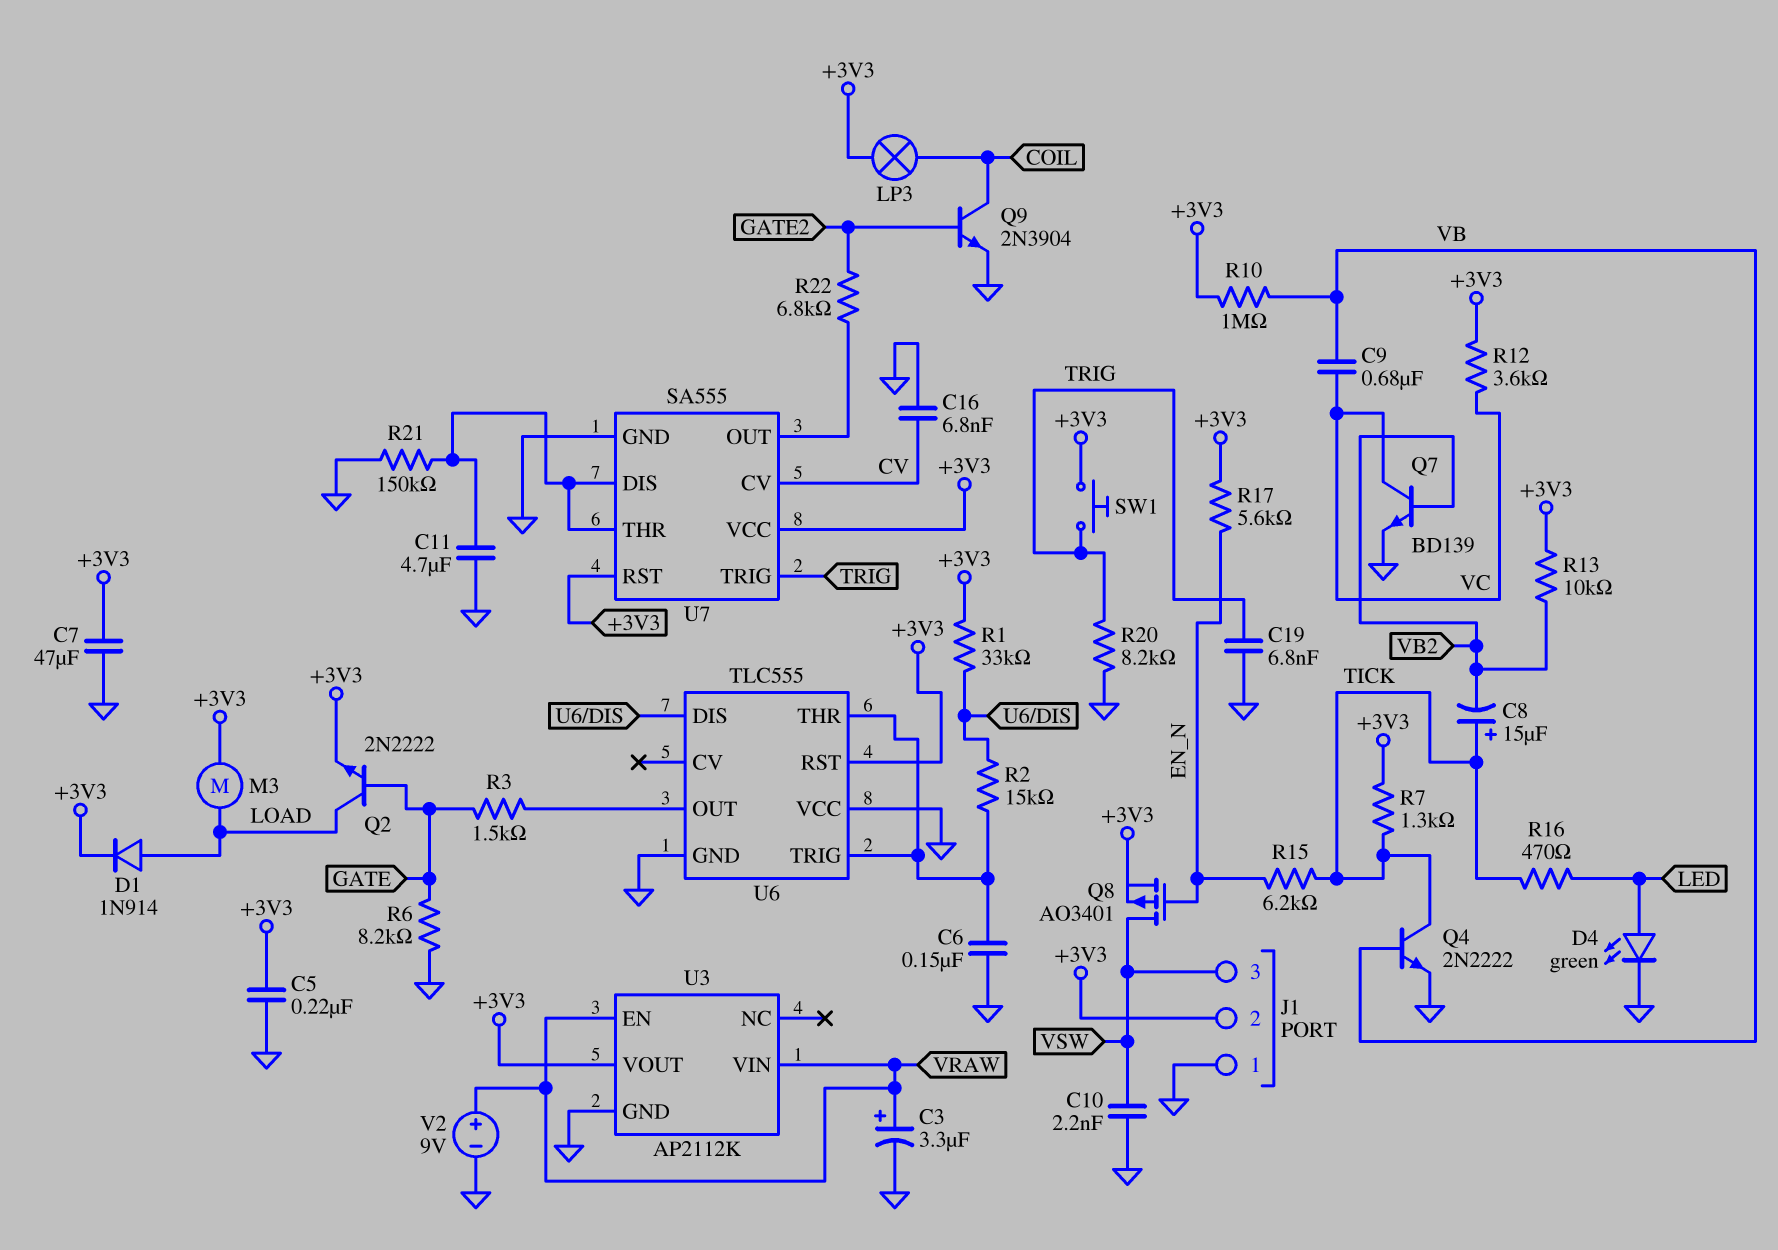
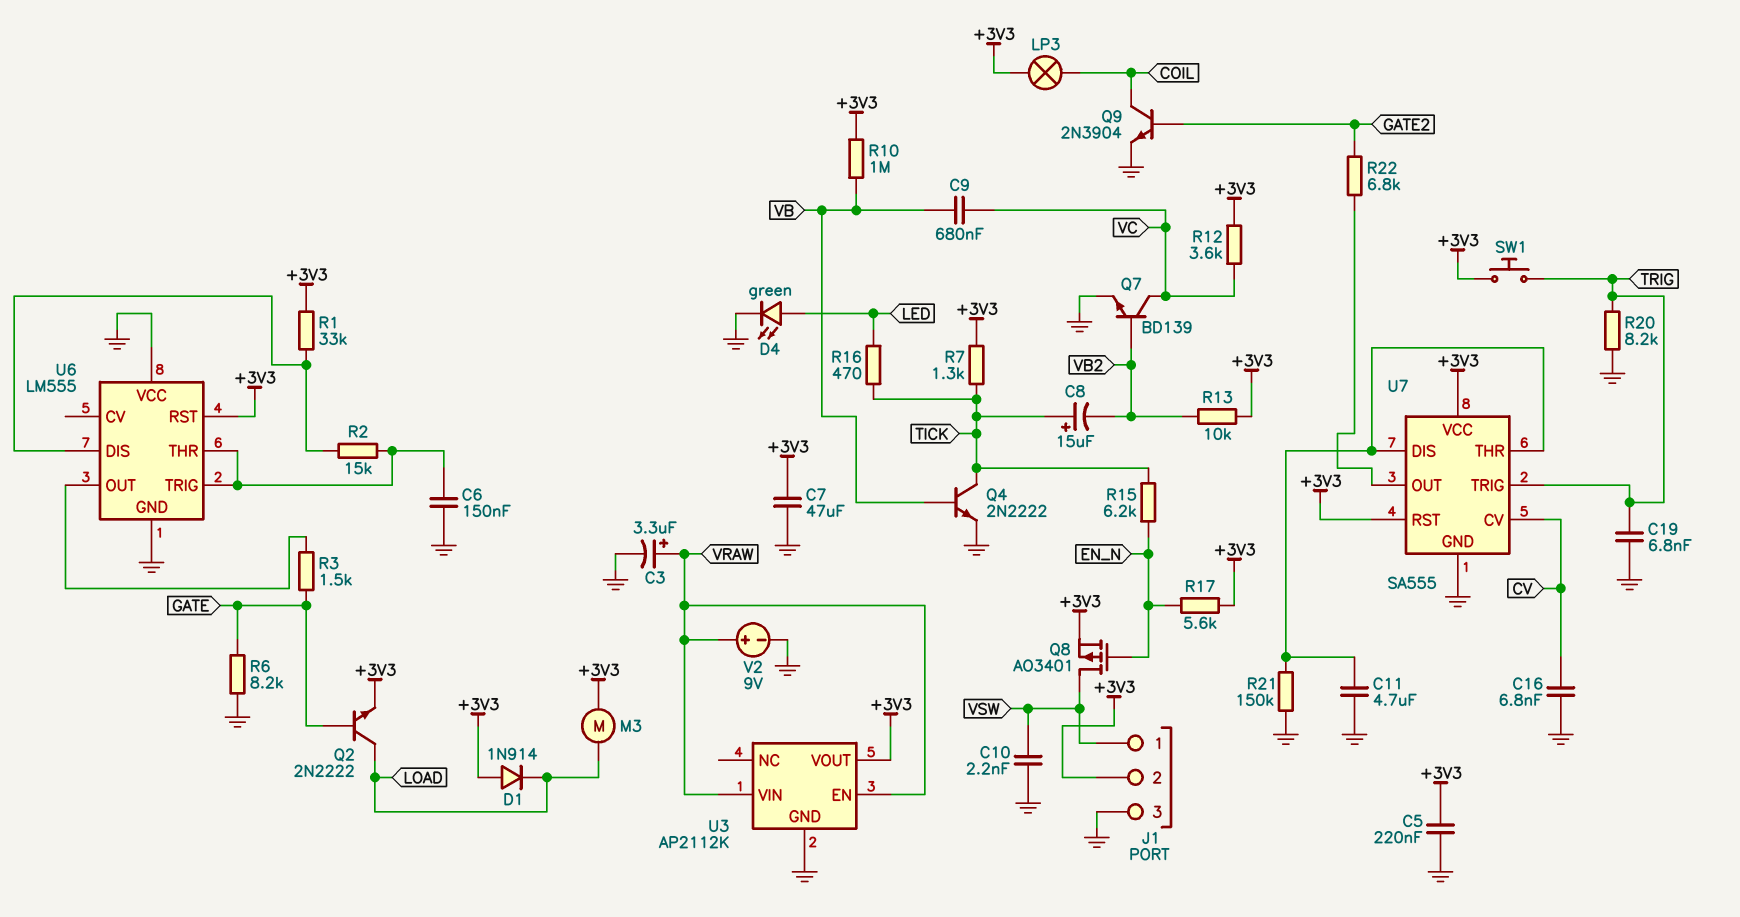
D1: diode 1N914 (A LOAD, K +3V3) -> diode 1N914 (A +3V3, K LOAD)
J1 pin 1: GND -> VSW
J1 pin 3: VSW -> GND
U6: TLC555 -> LM555

